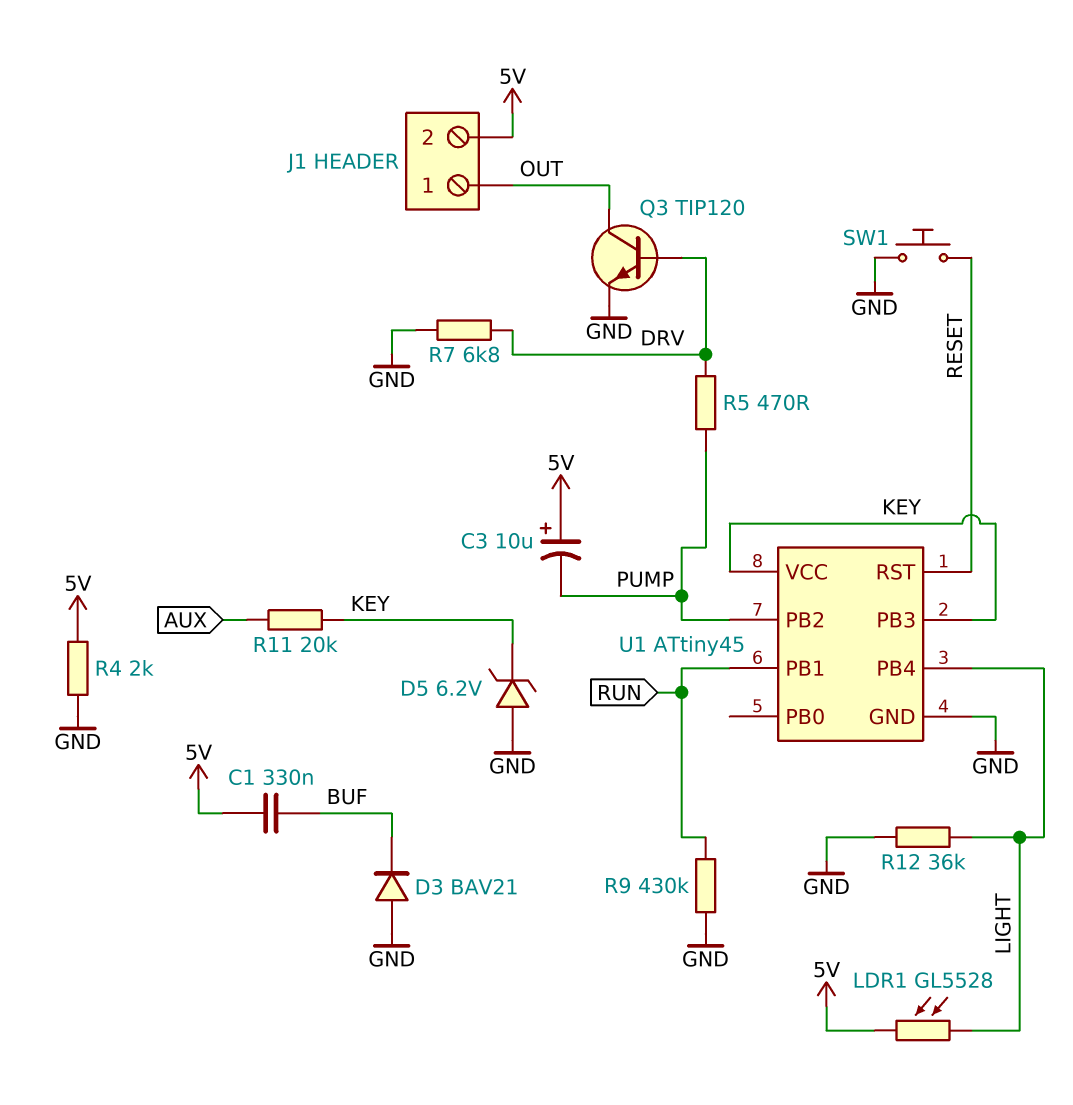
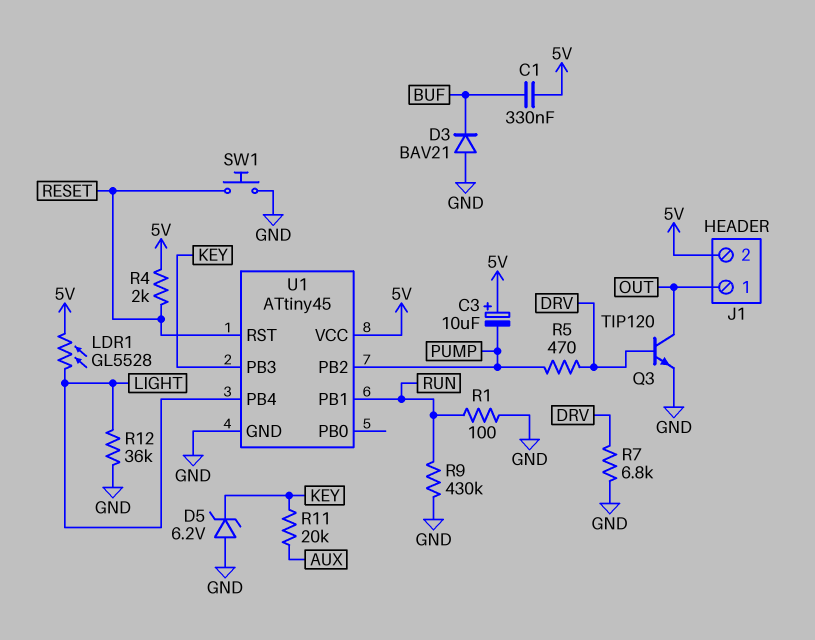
R1: none -> 100 (GND, RUN)
R4: 2k (5V, GND) -> 2k (5V, RESET)
U1 pin VCC: KEY -> 5V

